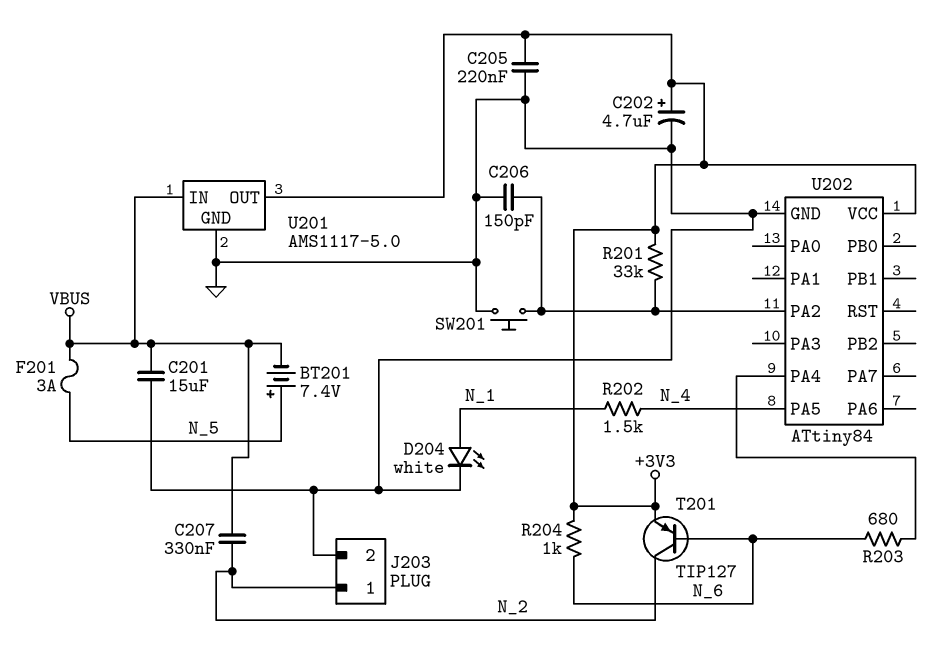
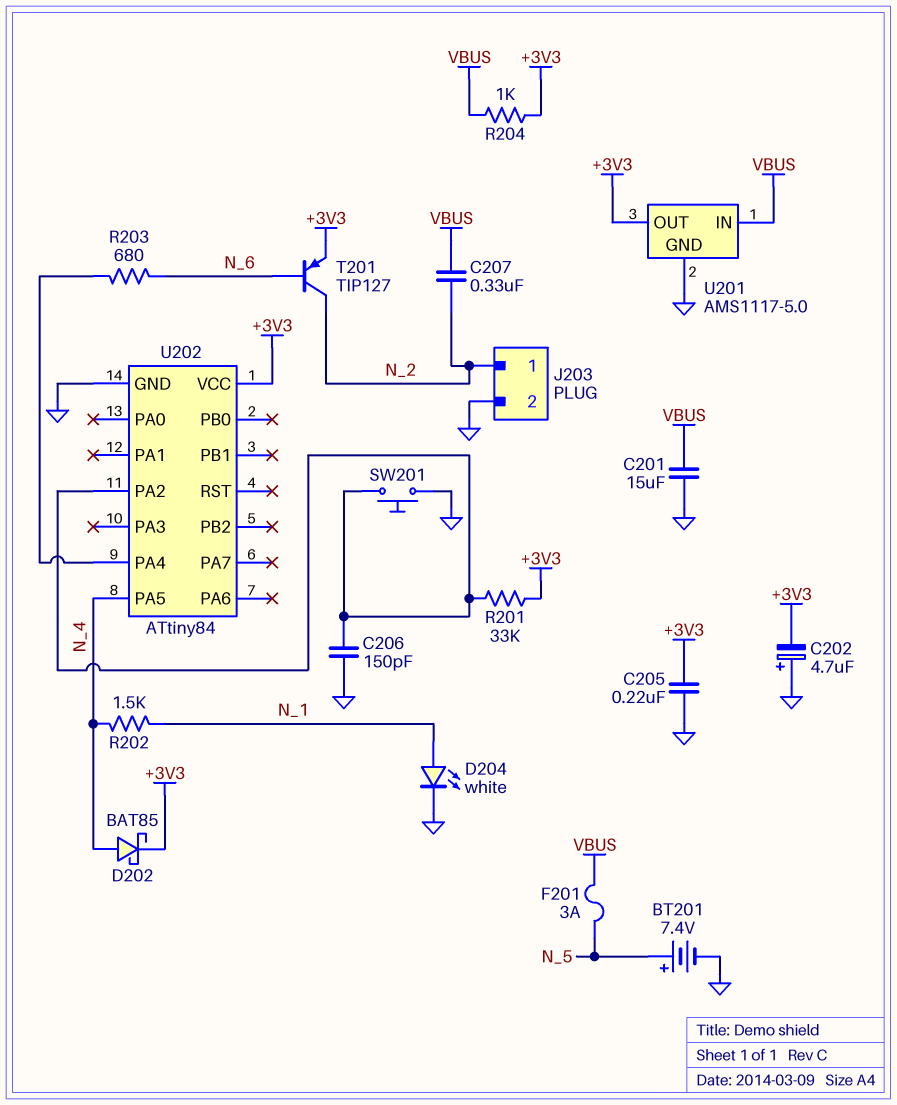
BT201: 7.4V (plus N_5, minus VBUS) -> 7.4V (plus N_5, minus GND)
C202: 4.7uF (plus +3V3, minus GND) -> 4.7uF (plus GND, minus +3V3)
D202: none -> schottky BAT85 (A N_4, K +3V3)
R204: 1k (+3V3, N_6) -> 1k (+3V3, VBUS)

